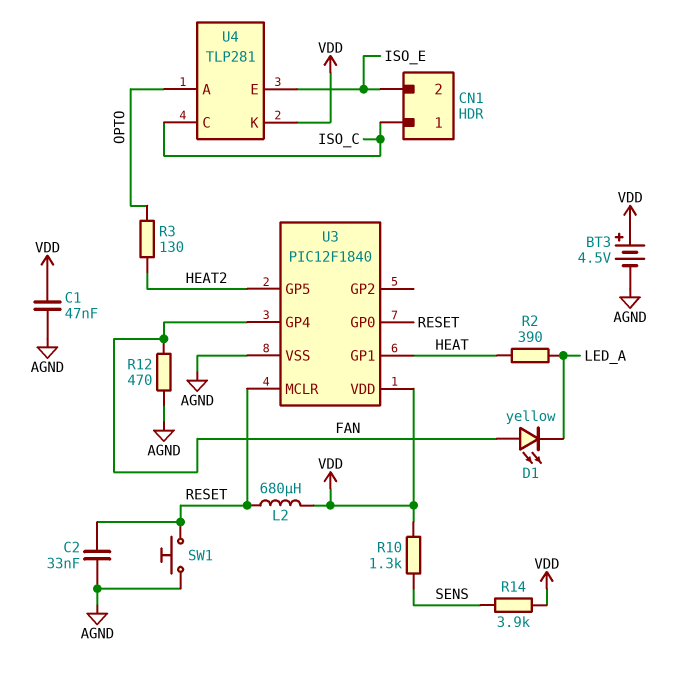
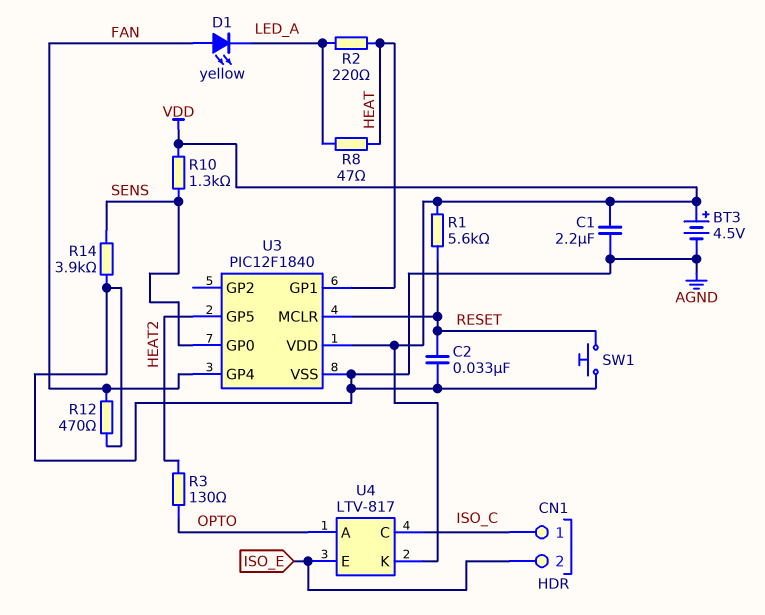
C1: 47nF (AGND, VDD) -> 2.2uF (AGND, VDD)
L2: 680uH (RESET, VDD) -> none
R1: none -> 5.6k (RESET, VDD)
R2: 390 (HEAT, LED_A) -> 220 (HEAT, LED_A)
R8: none -> 47 (HEAT, LED_A)
R14: 3.9k (SENS, VDD) -> 3.9k (AGND, SENS)
U3 pin GP0: RESET -> SENS
U4: TLP281 -> LTV-817

